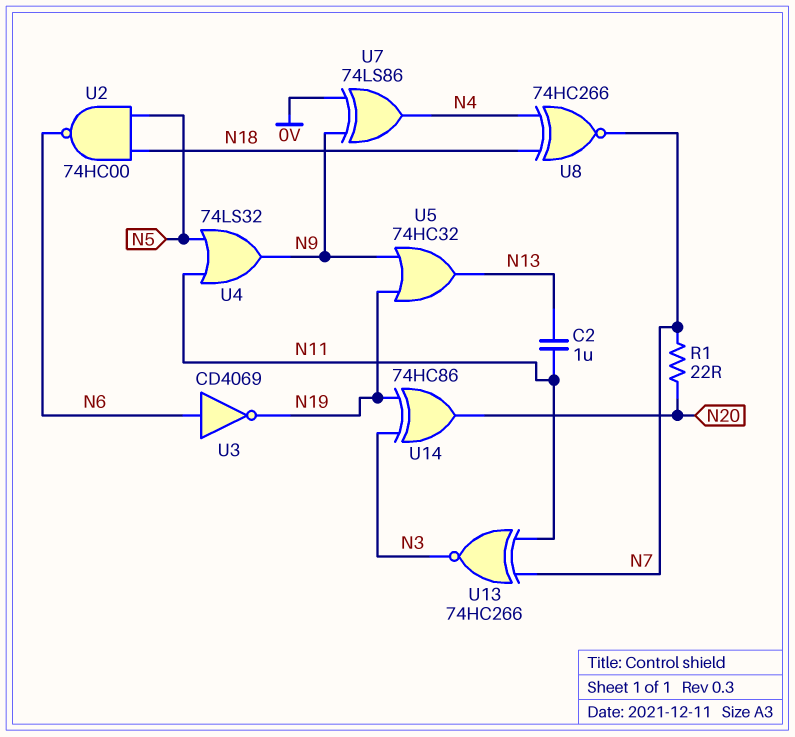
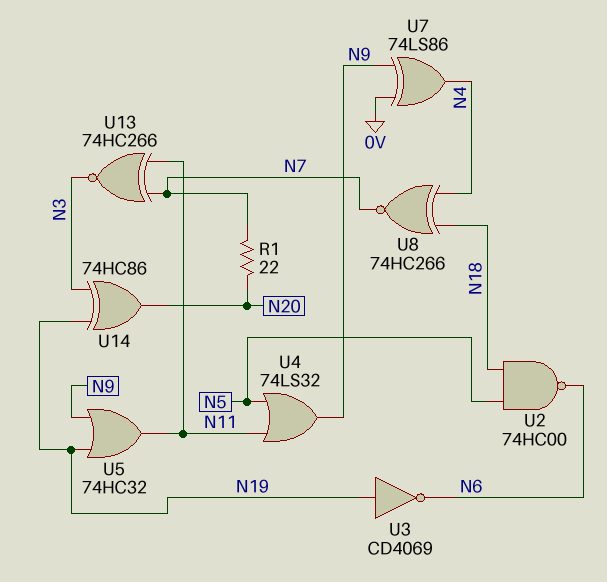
C2: 1uF (N11, N13) -> none
U3: NOT CD4069 (in N6, out N19) -> NOT CD4069 (in N19, out N6)
U5: OR 74HC32 (in N9, in N19, out N13) -> OR 74HC32 (in N9, in N19, out N11)

